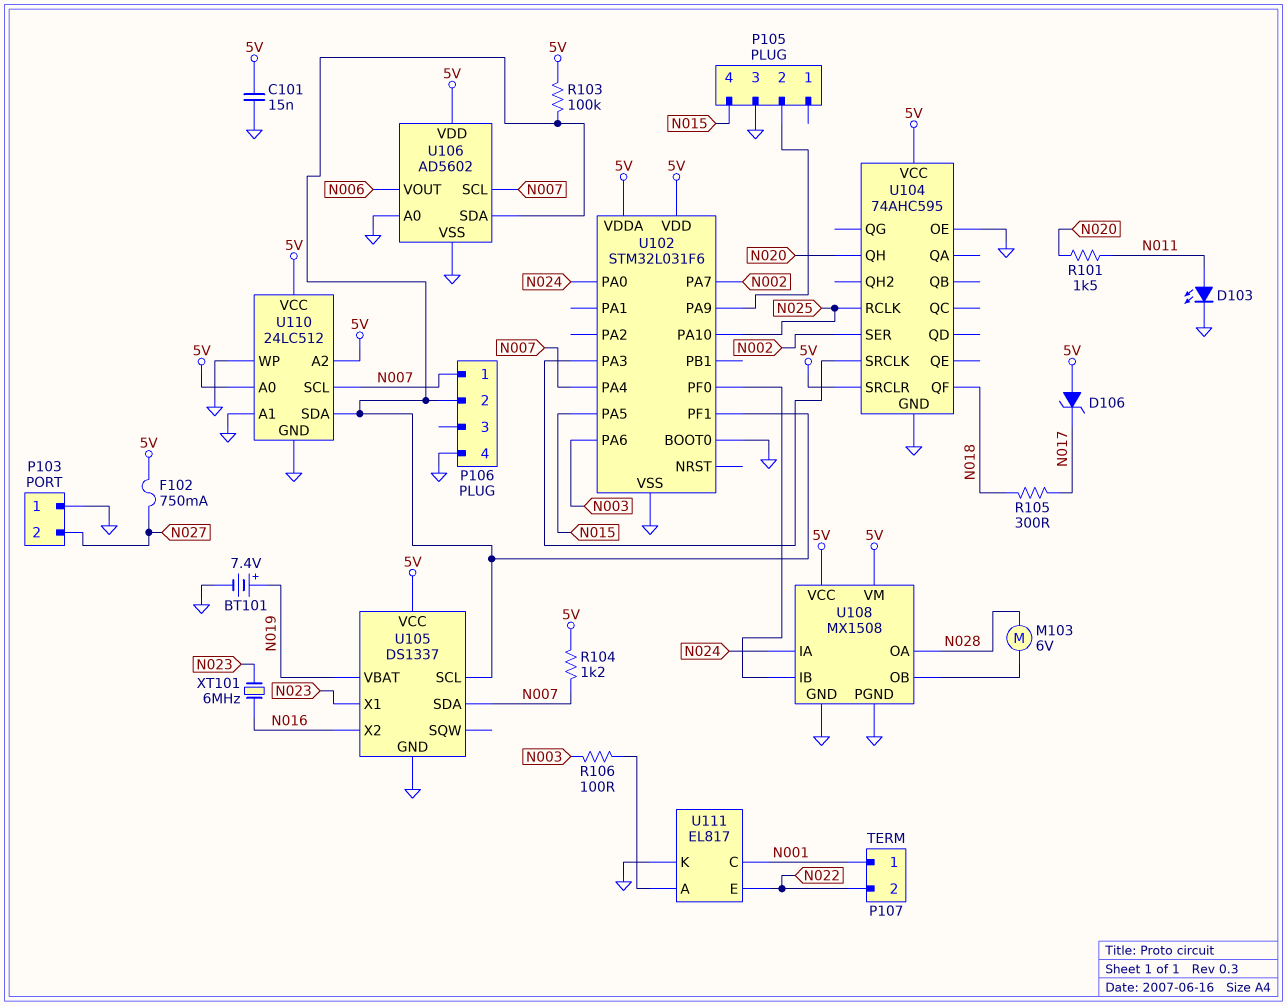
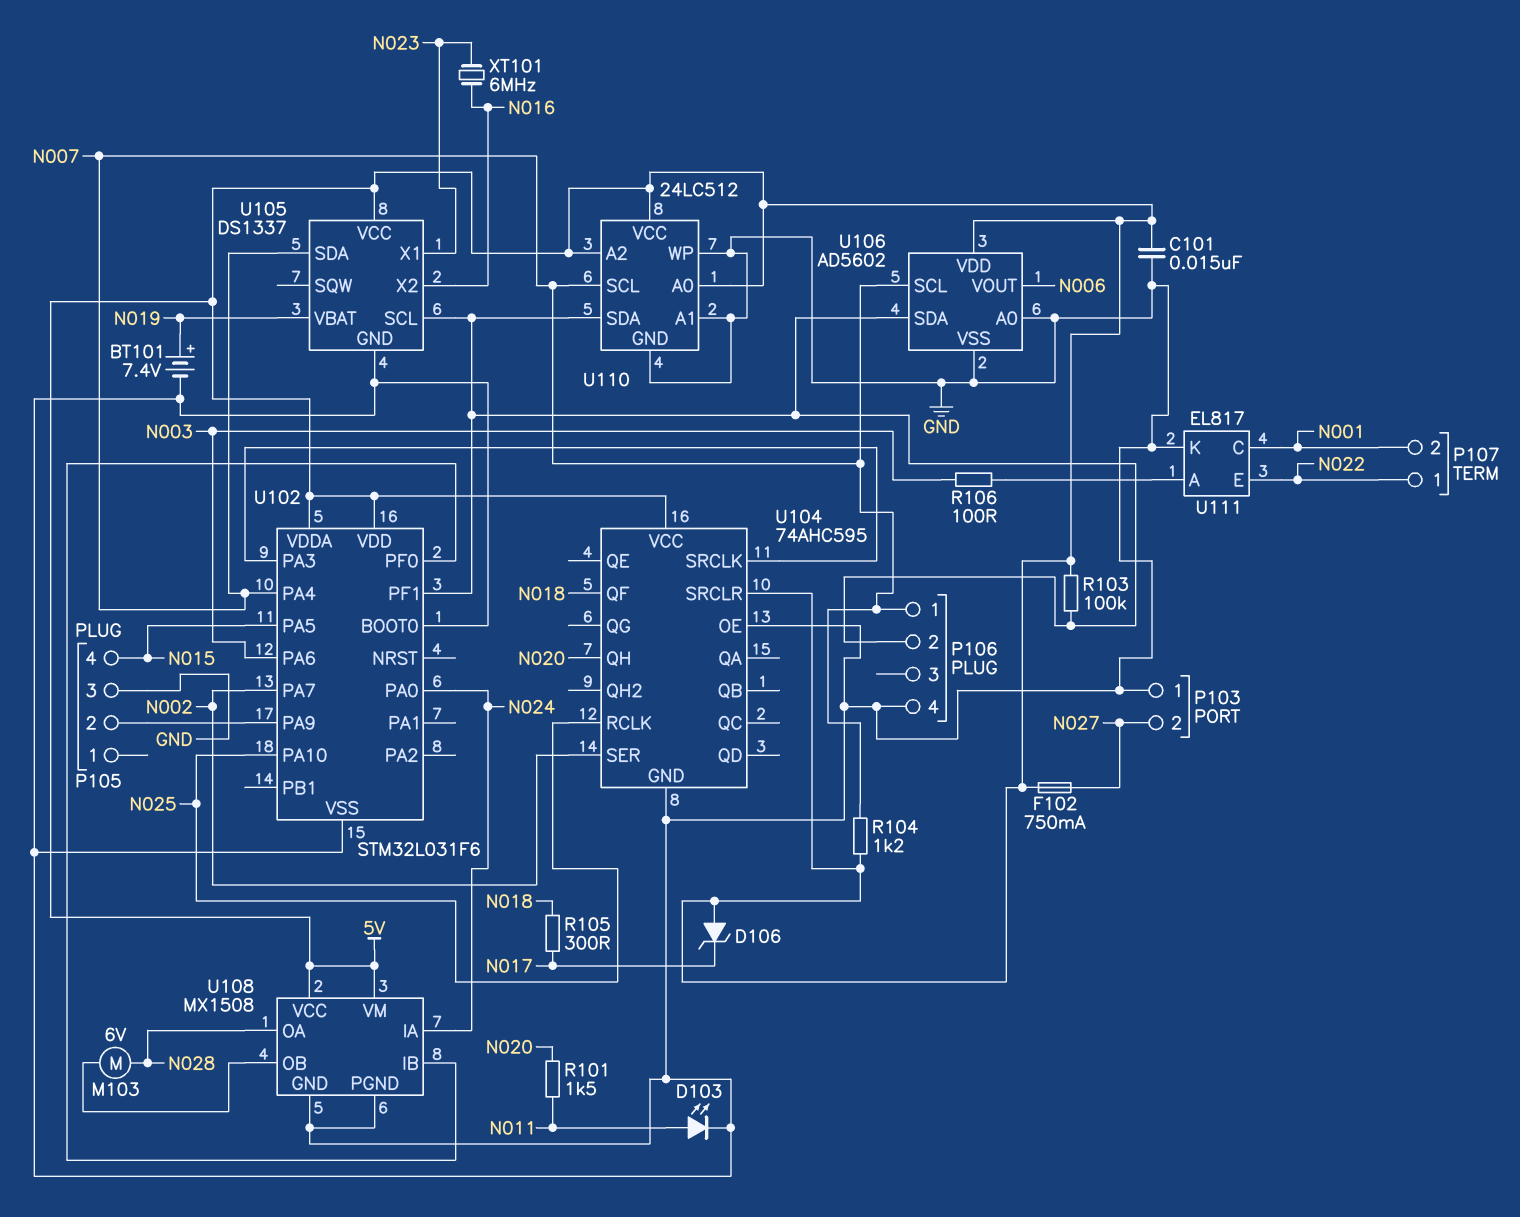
P107 pin 1: N001 -> N022
P107 pin 2: N022 -> N001

